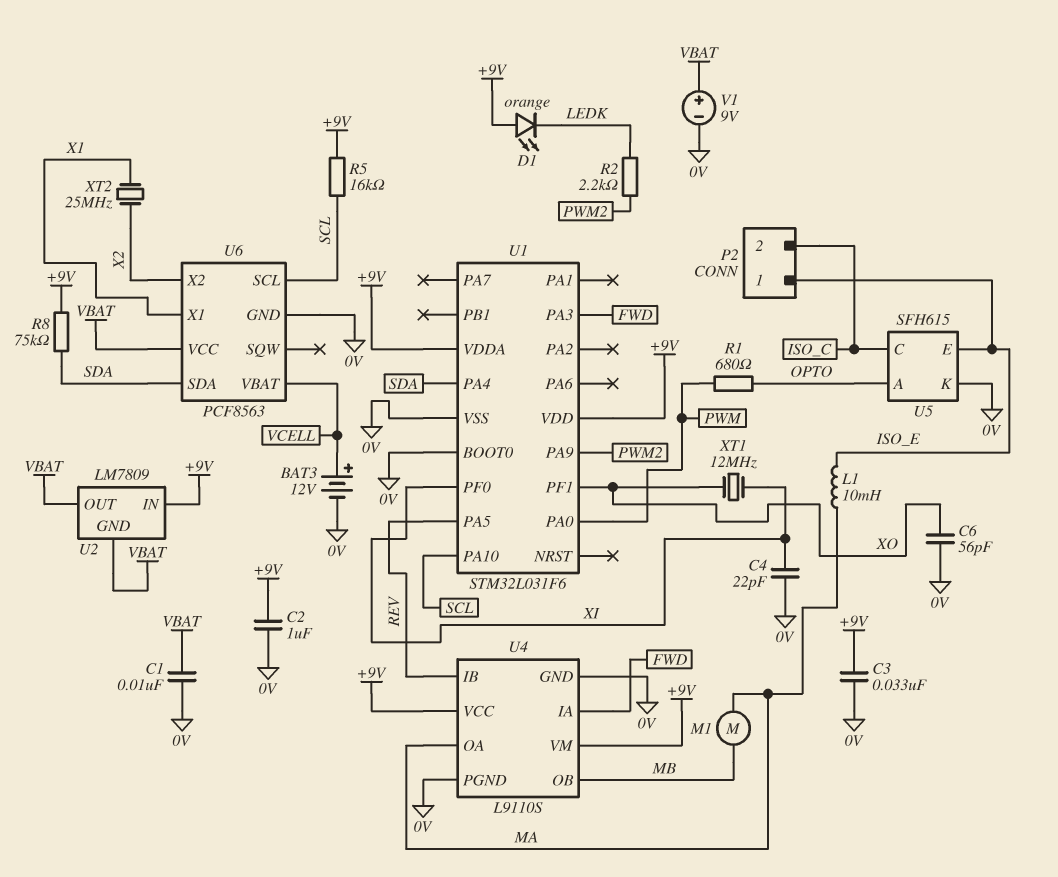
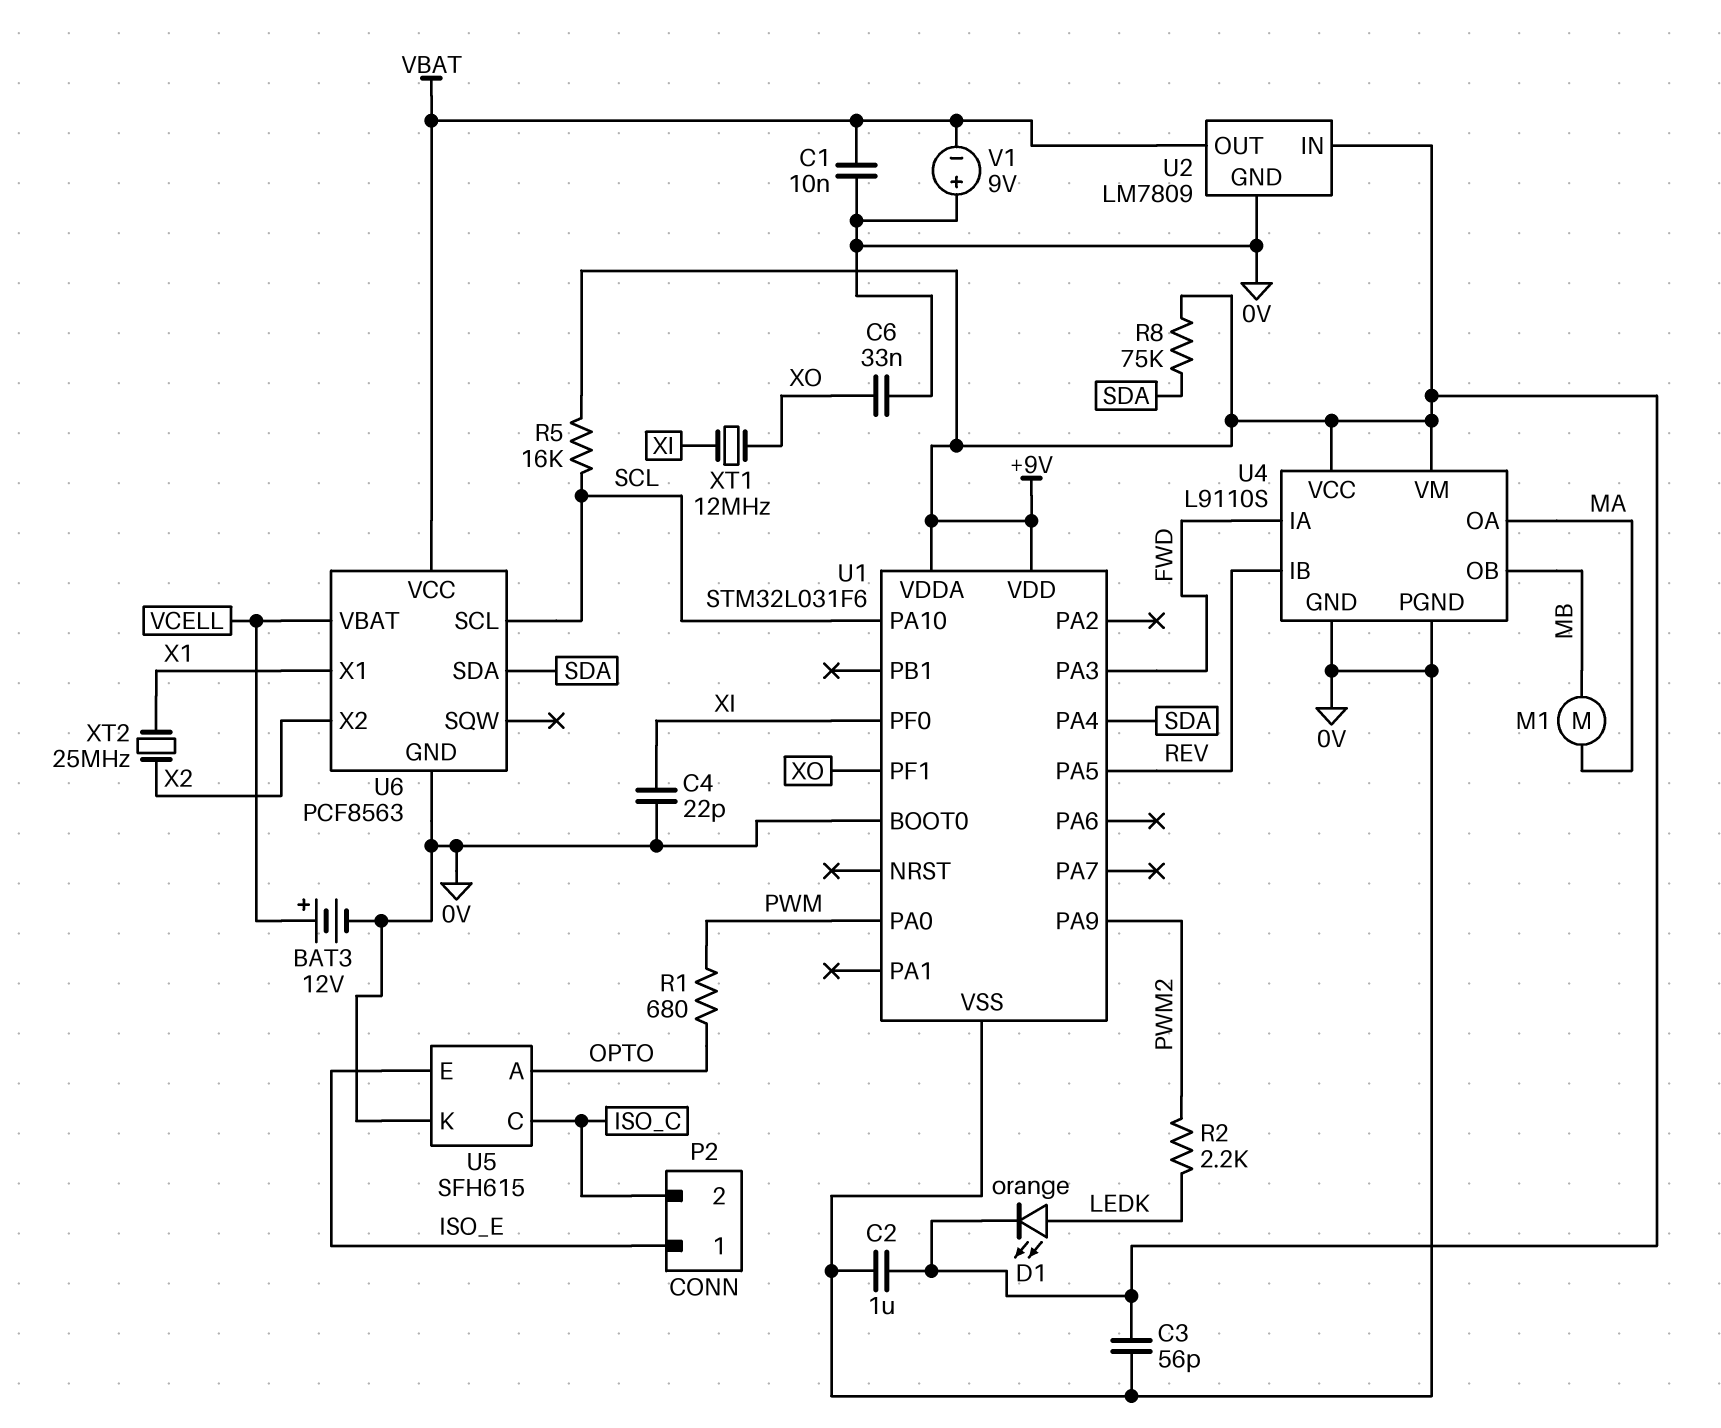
C3: 33nF (+9V, 0V) -> 56pF (+9V, 0V)
C6: 56pF (0V, XO) -> 33nF (0V, XO)
D1: LED orange (A +9V, K LEDK) -> LED orange (A LEDK, K +9V)
L1: 10mH (ISO_E, MA) -> none
U2 pin GND: VBAT -> 0V
V1: 9V (plus VBAT, minus 0V) -> 9V (plus 0V, minus VBAT)

